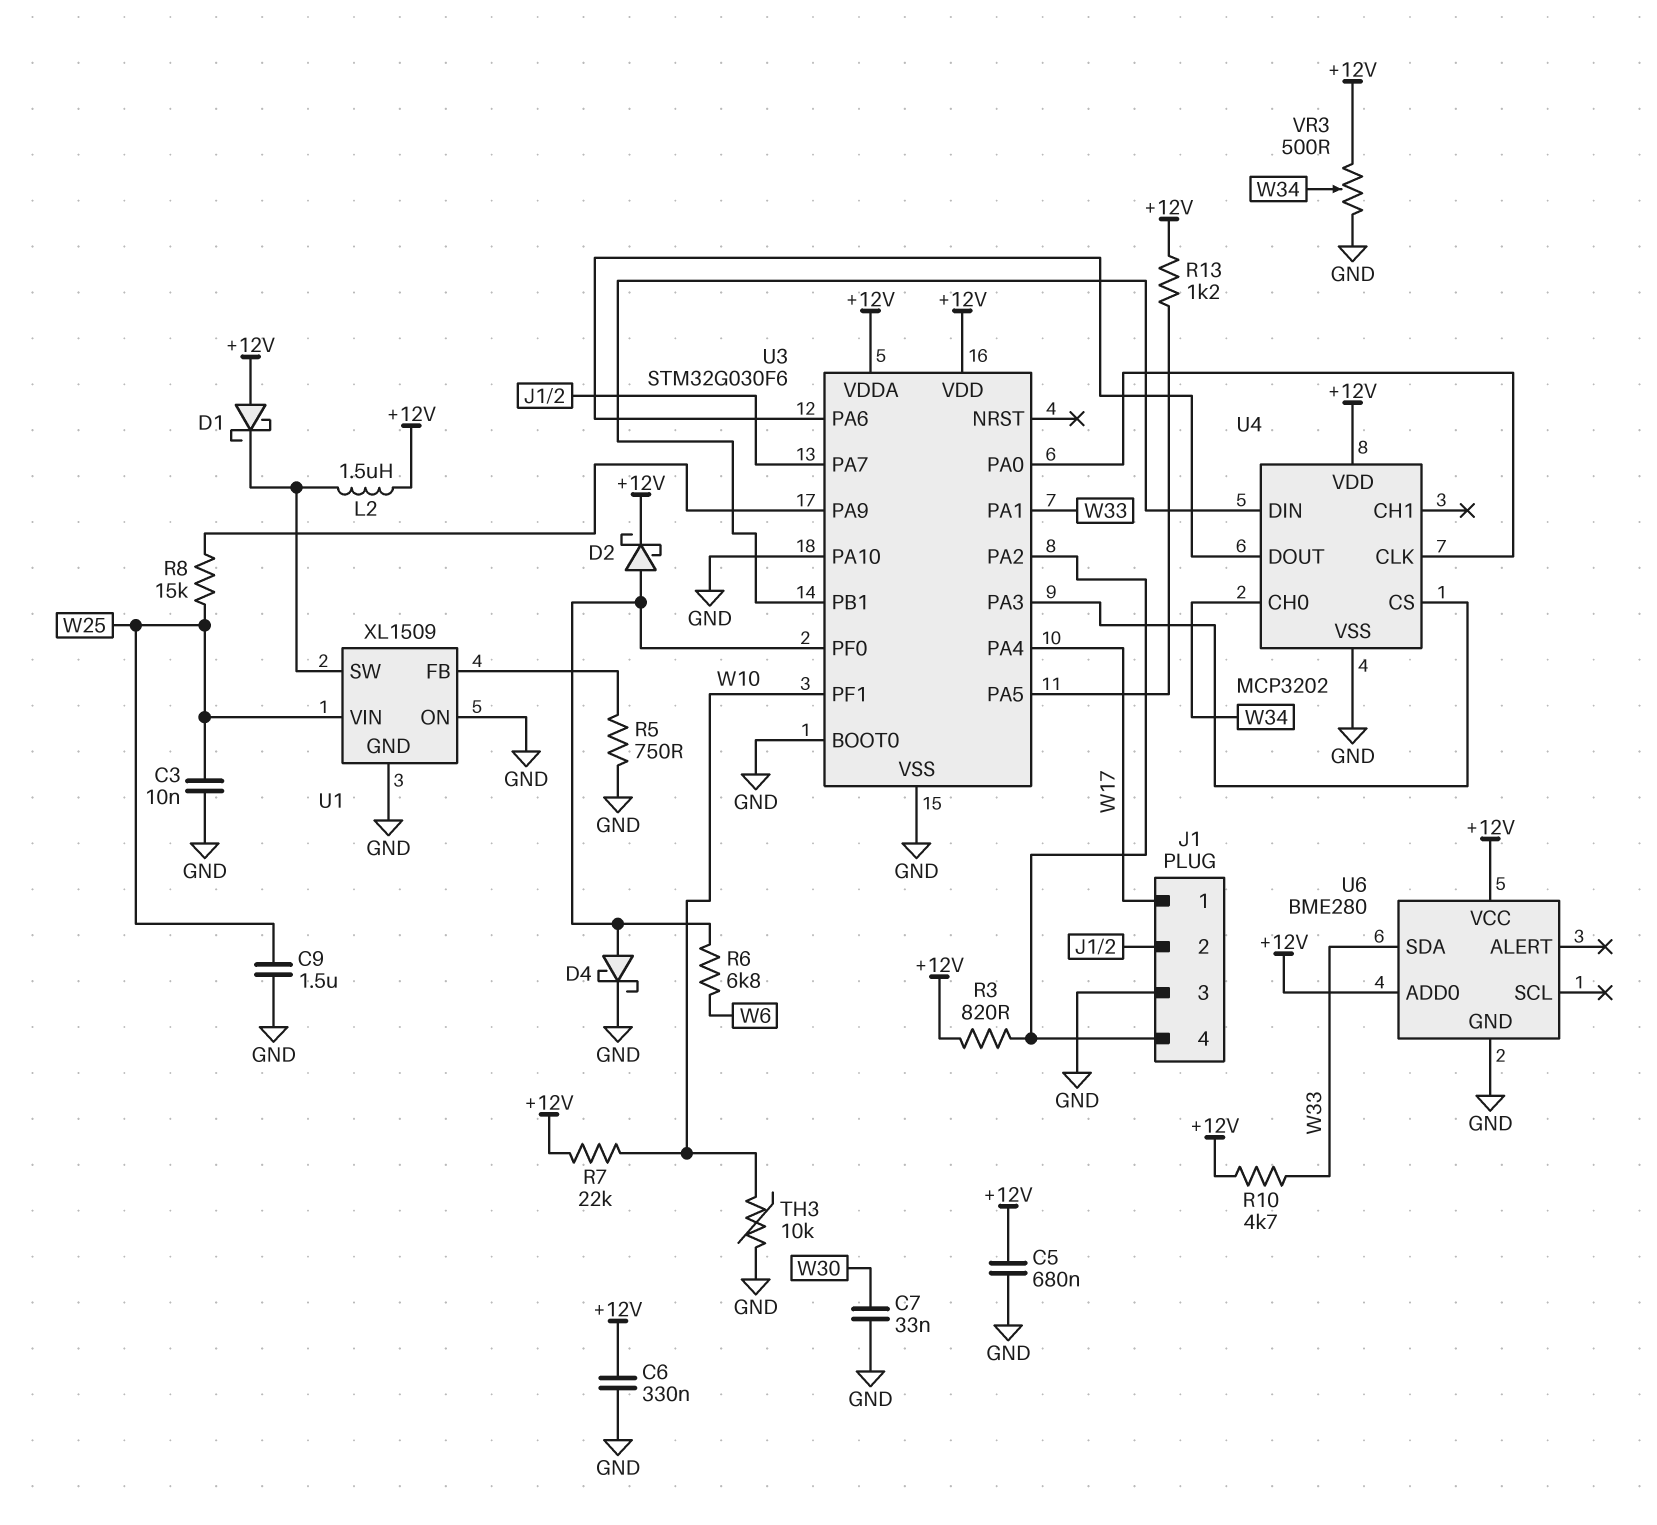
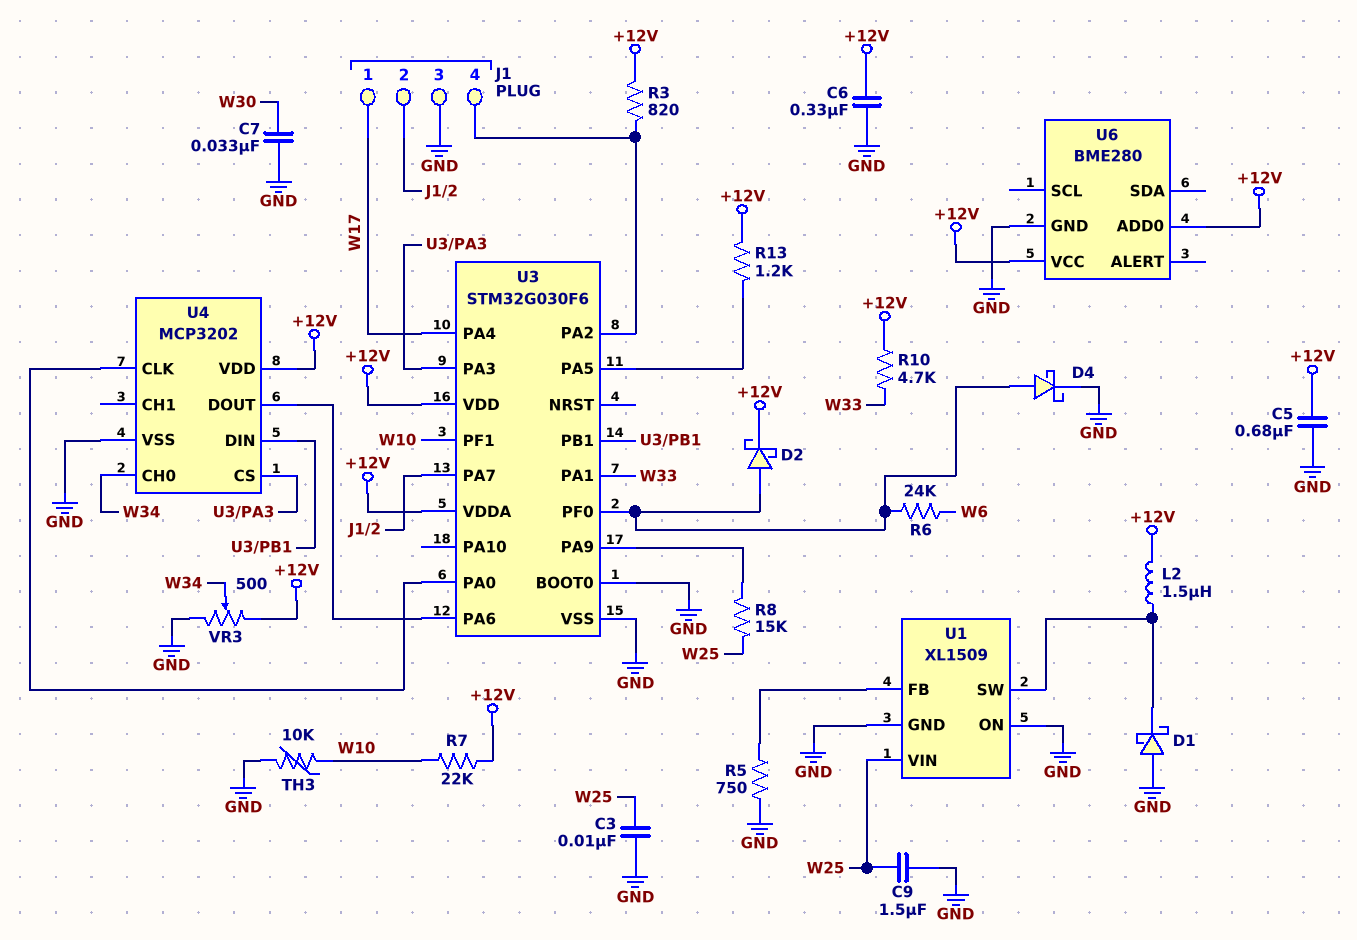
D1: schottky (A +12V, K U1/SW) -> schottky (A GND, K U1/SW)
R6: 6.8k (U3/PF0, W6) -> 24k (U3/PF0, W6)
U3 pin PA10: GND -> none
U6 pin SDA: W33 -> none

